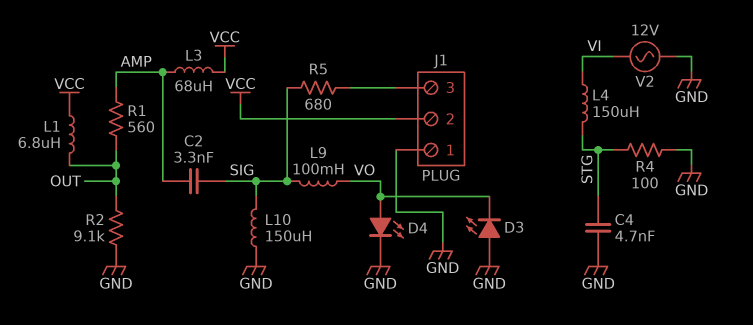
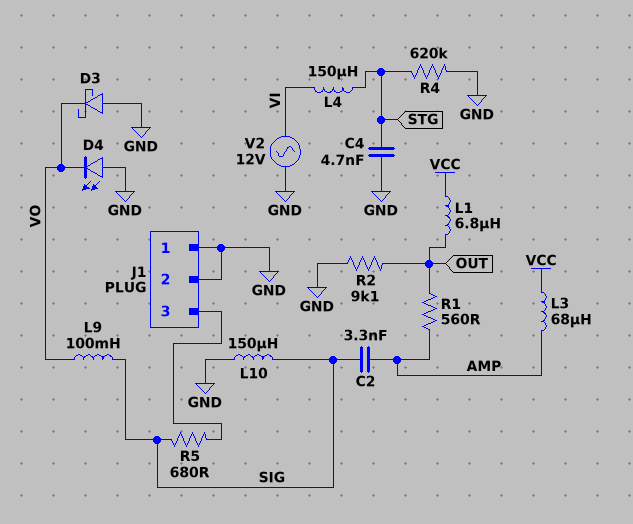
D3: LED (A GND, K VO) -> schottky (A GND, K VO)
D4: LED (A VO, K GND) -> LED (A GND, K VO)
J1 pin 2: VCC -> GND
R4: 100 (GND, STG) -> 620k (GND, STG)

